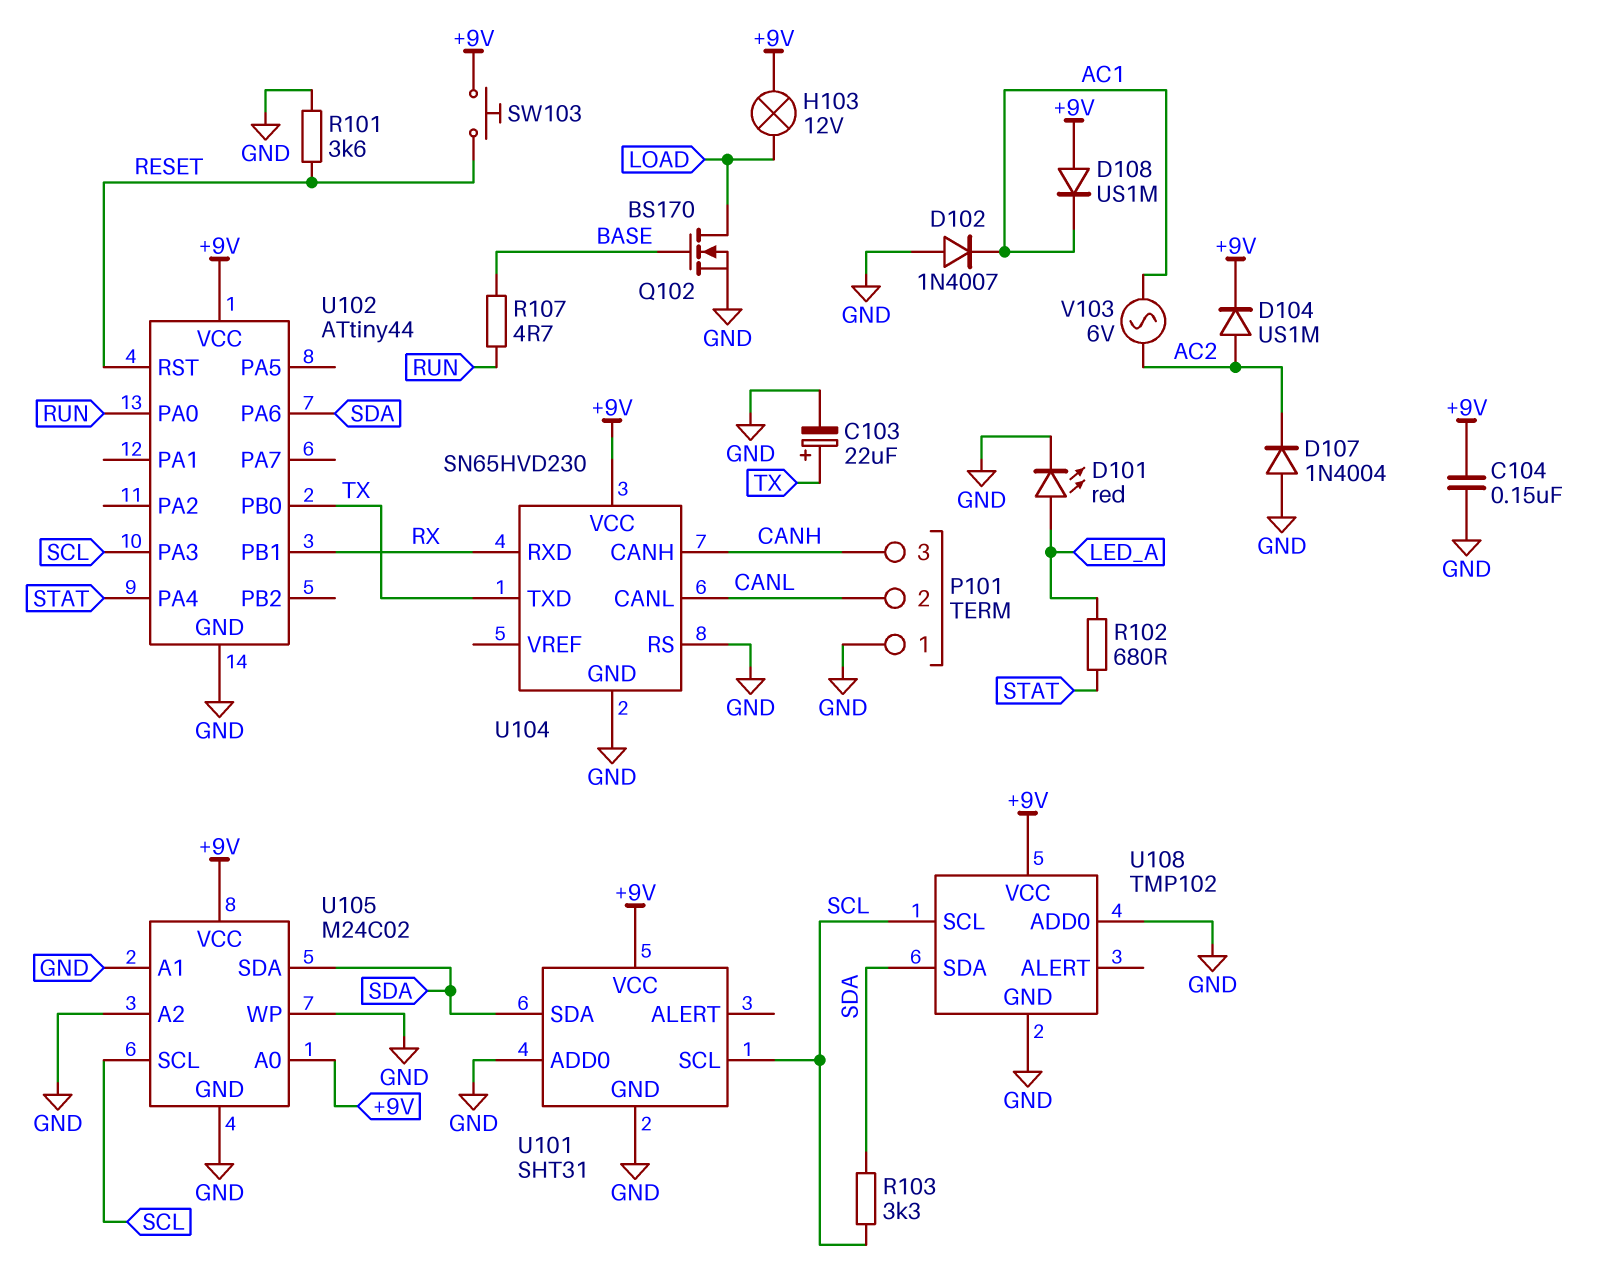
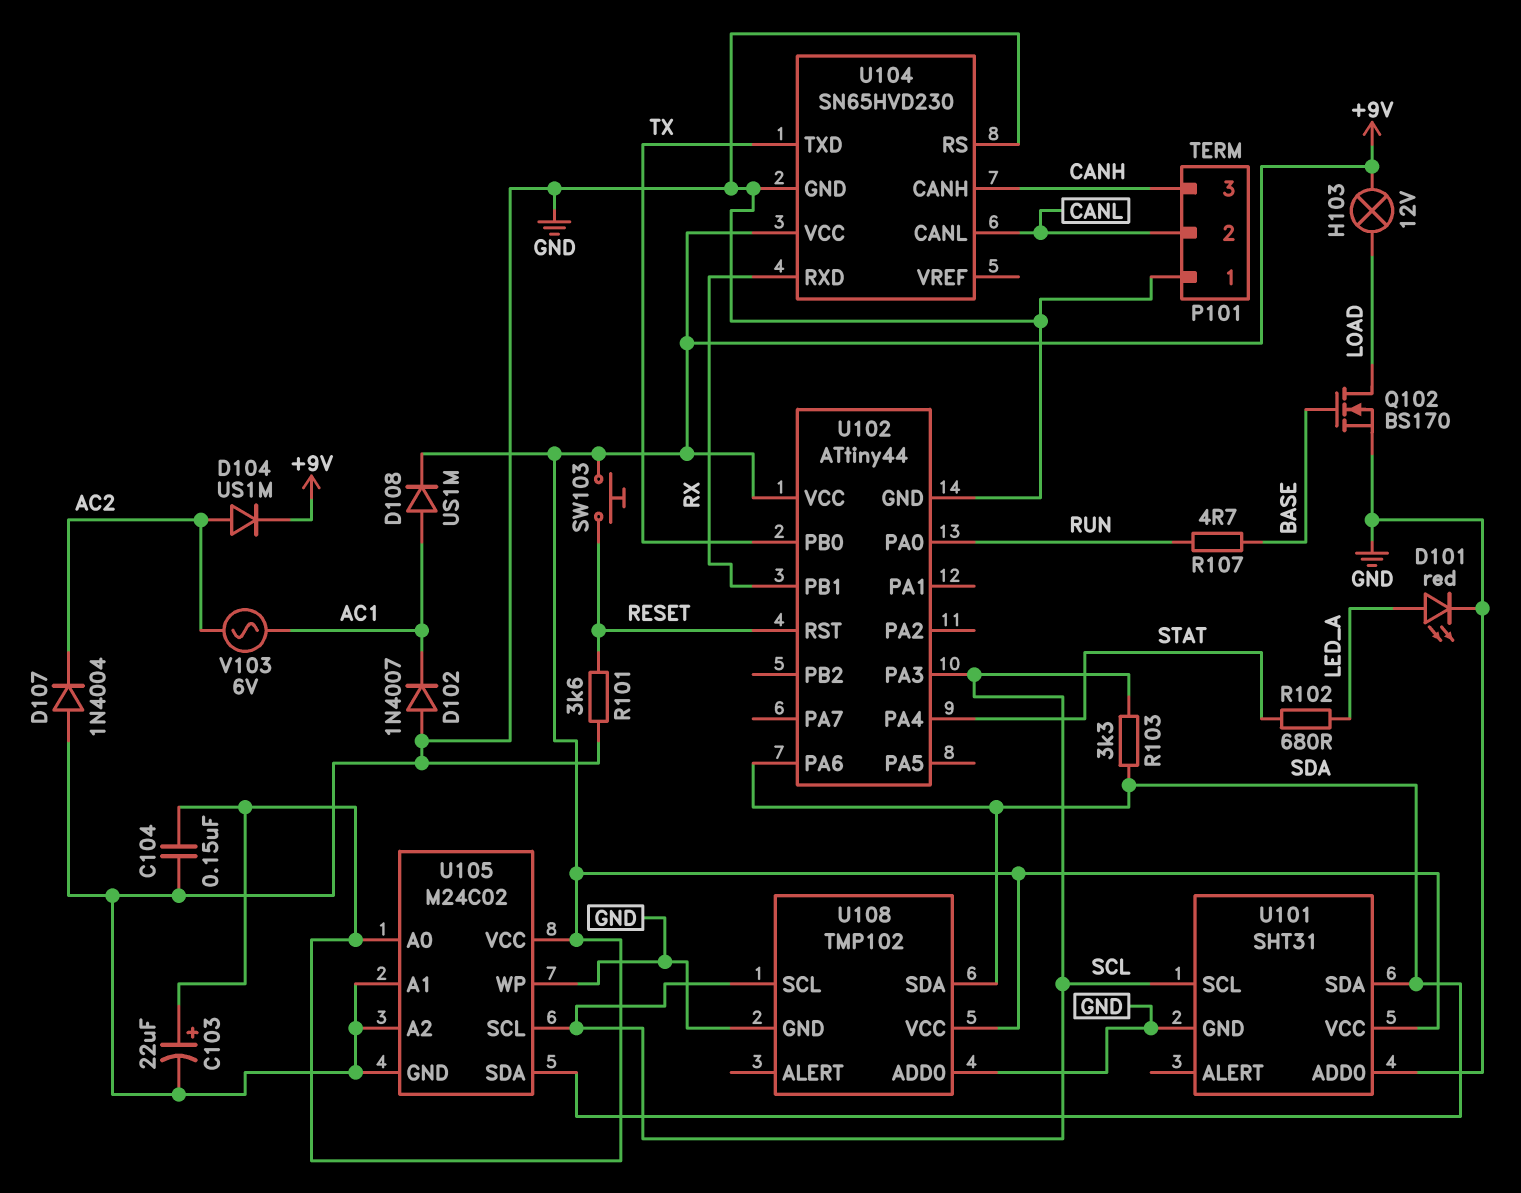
C103: 22uF (plus TX, minus GND) -> 22uF (plus +9V, minus GND)
D108: diode US1M (A +9V, K AC1) -> diode US1M (A AC1, K +9V)

